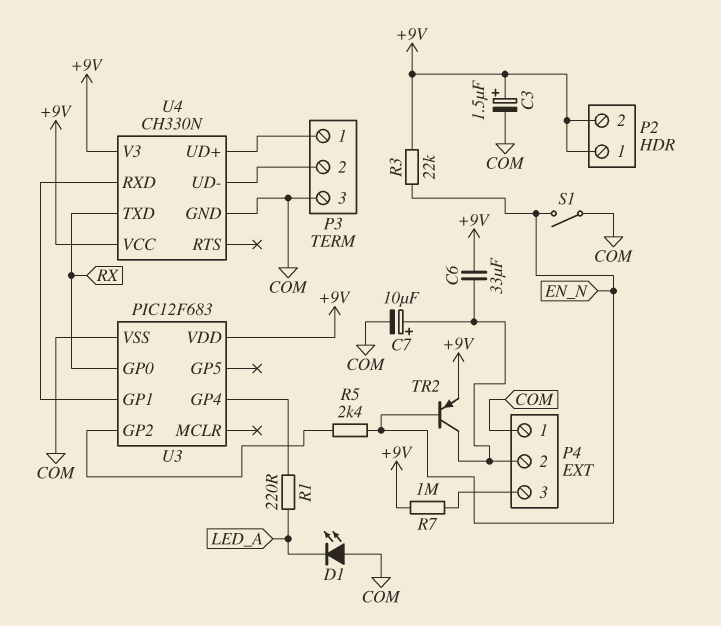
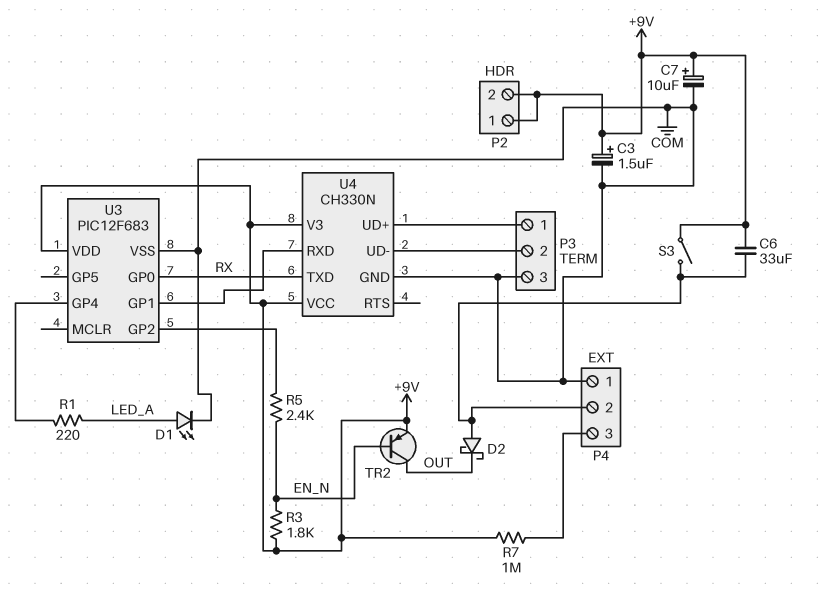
C7: 10uF (plus P4/2, minus COM) -> 10uF (plus +9V, minus COM)
D1: LED (A COM, K LED_A) -> LED (A LED_A, K COM)
D2: none -> schottky (A P4/2, K OUT)
R3: 22k (+9V, EN_N) -> 1.8k (+9V, EN_N)
S1: switch (COM, EN_N) -> none
S3: none -> switch (+9V, P4/2)
TR2: PNP (B EN_N, C P4/2, E +9V) -> PNP (B EN_N, C OUT, E +9V)

